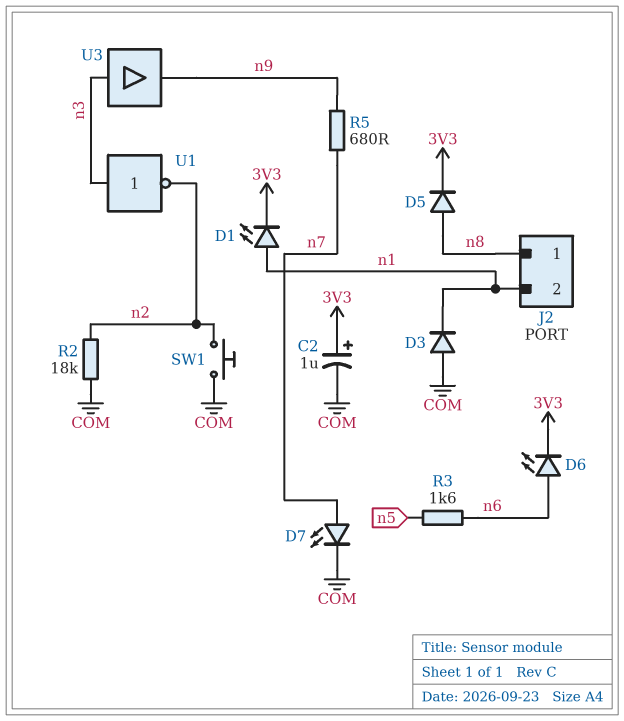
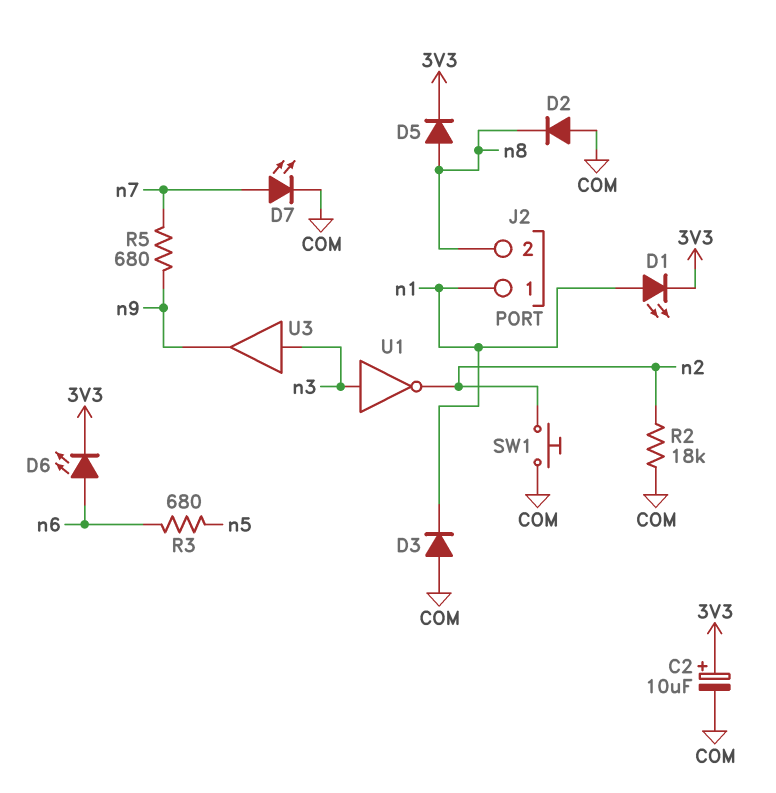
C2: 1uF (plus 3V3, minus COM) -> 10uF (plus 3V3, minus COM)
D2: none -> diode (A COM, K n8)
J2 pin 1: n8 -> n1
J2 pin 2: n1 -> n8
R3: 1.6k (n5, n6) -> 680 (n5, n6)

